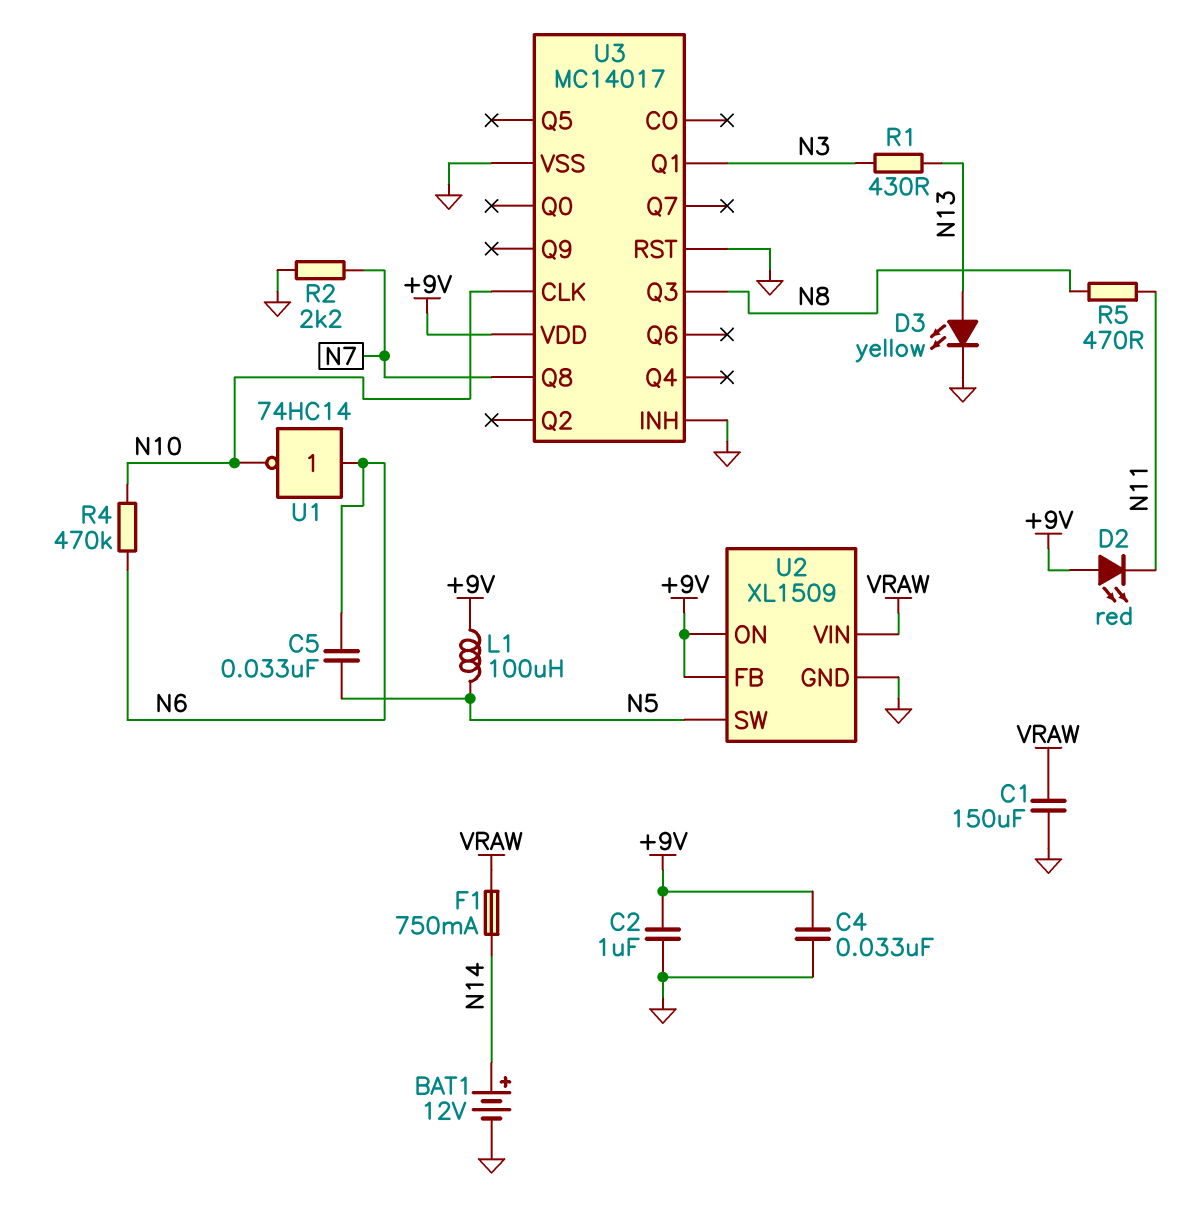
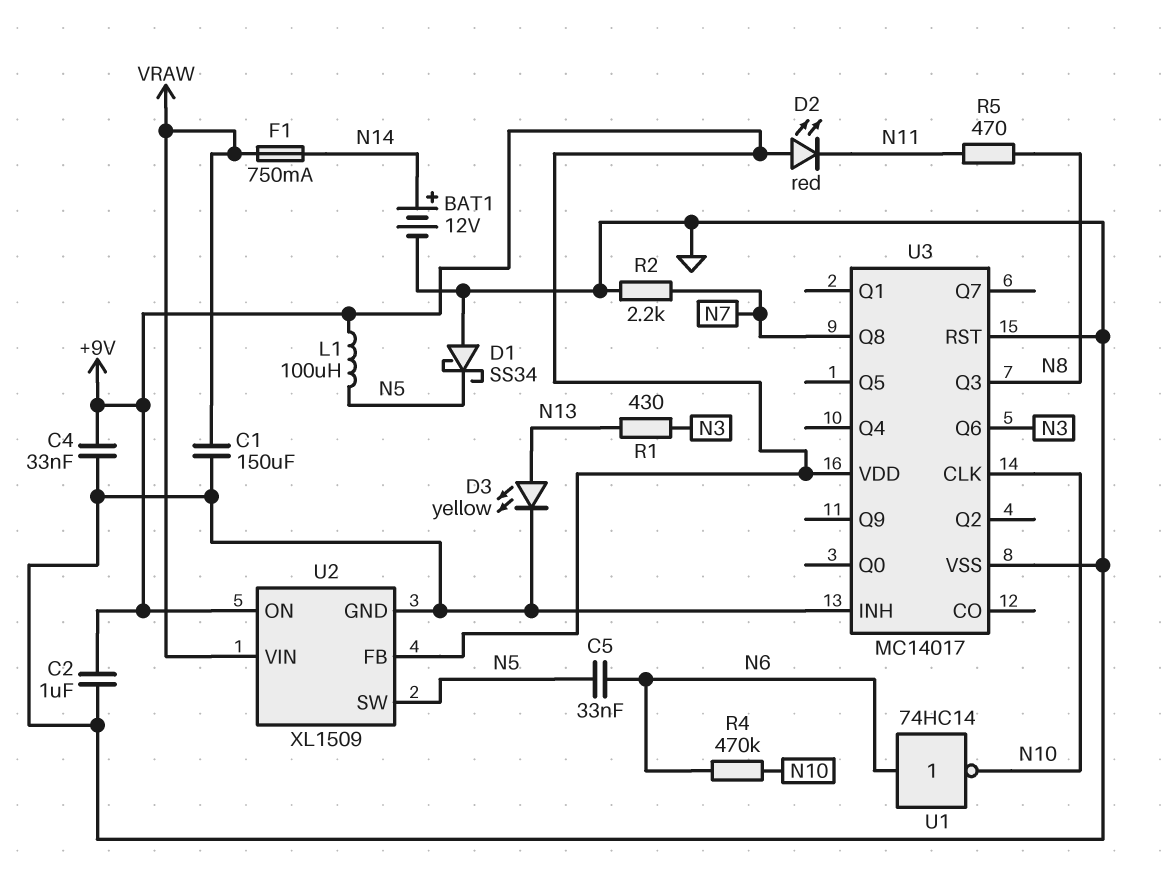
D1: none -> schottky SS34 (A GND, K N5)
U3 pin Q1: N3 -> none
U3 pin Q6: none -> N3

